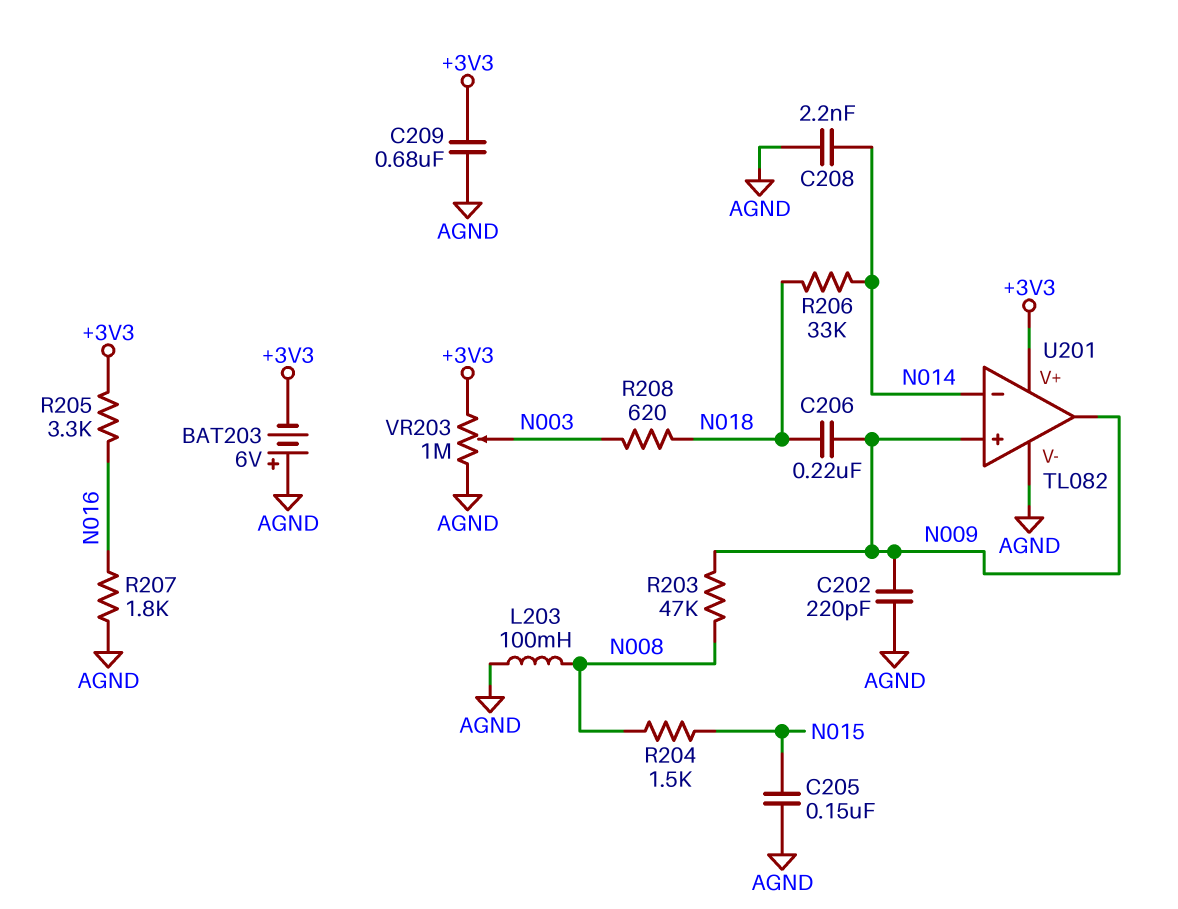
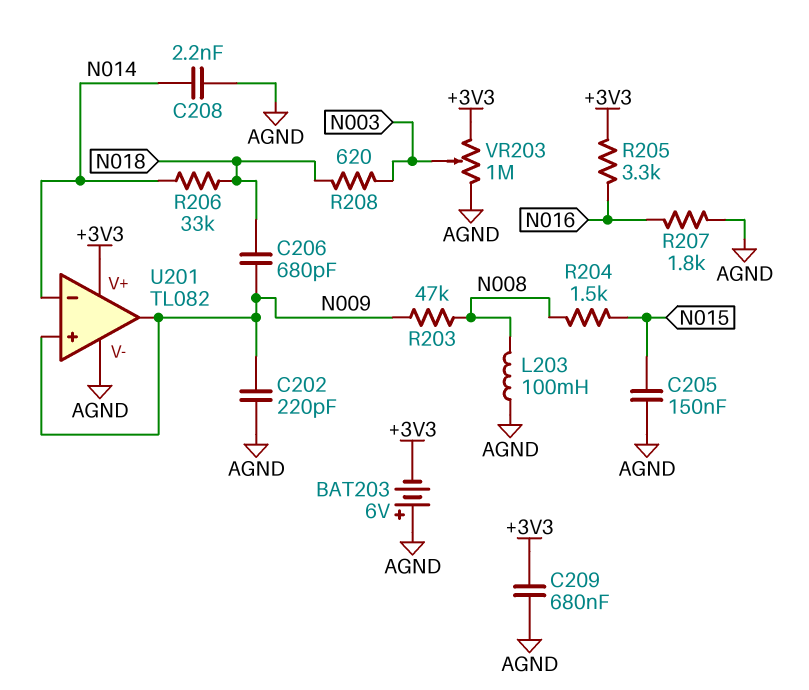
C206: 220nF (N009, N018) -> 680pF (N009, N018)

